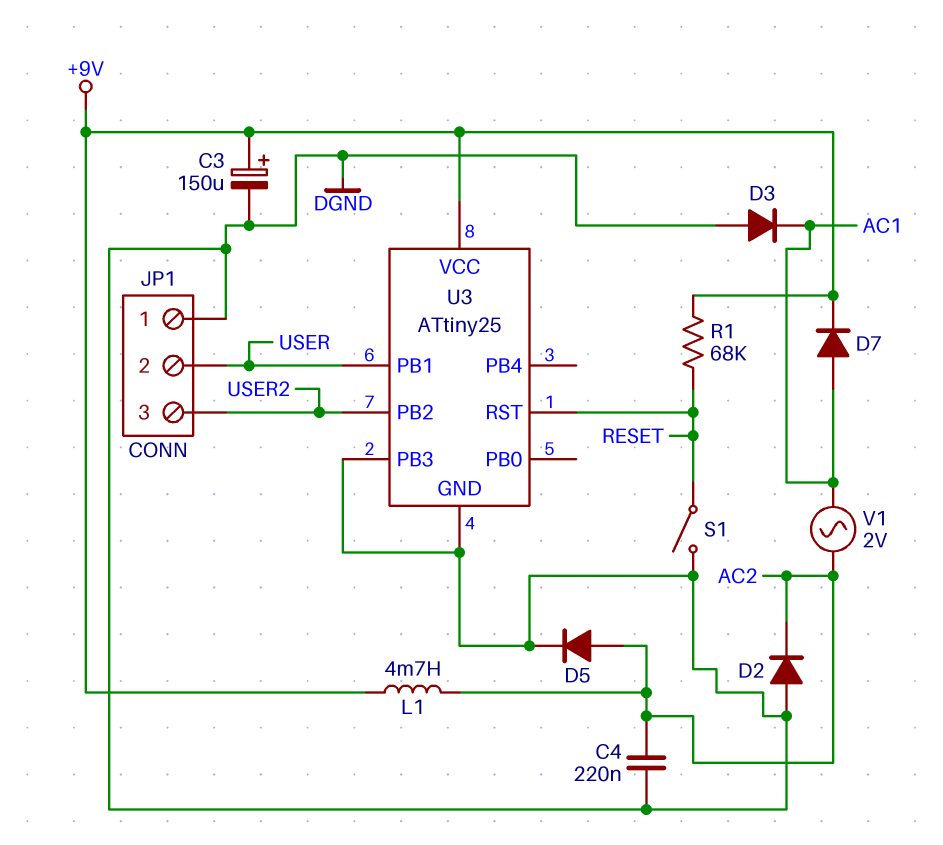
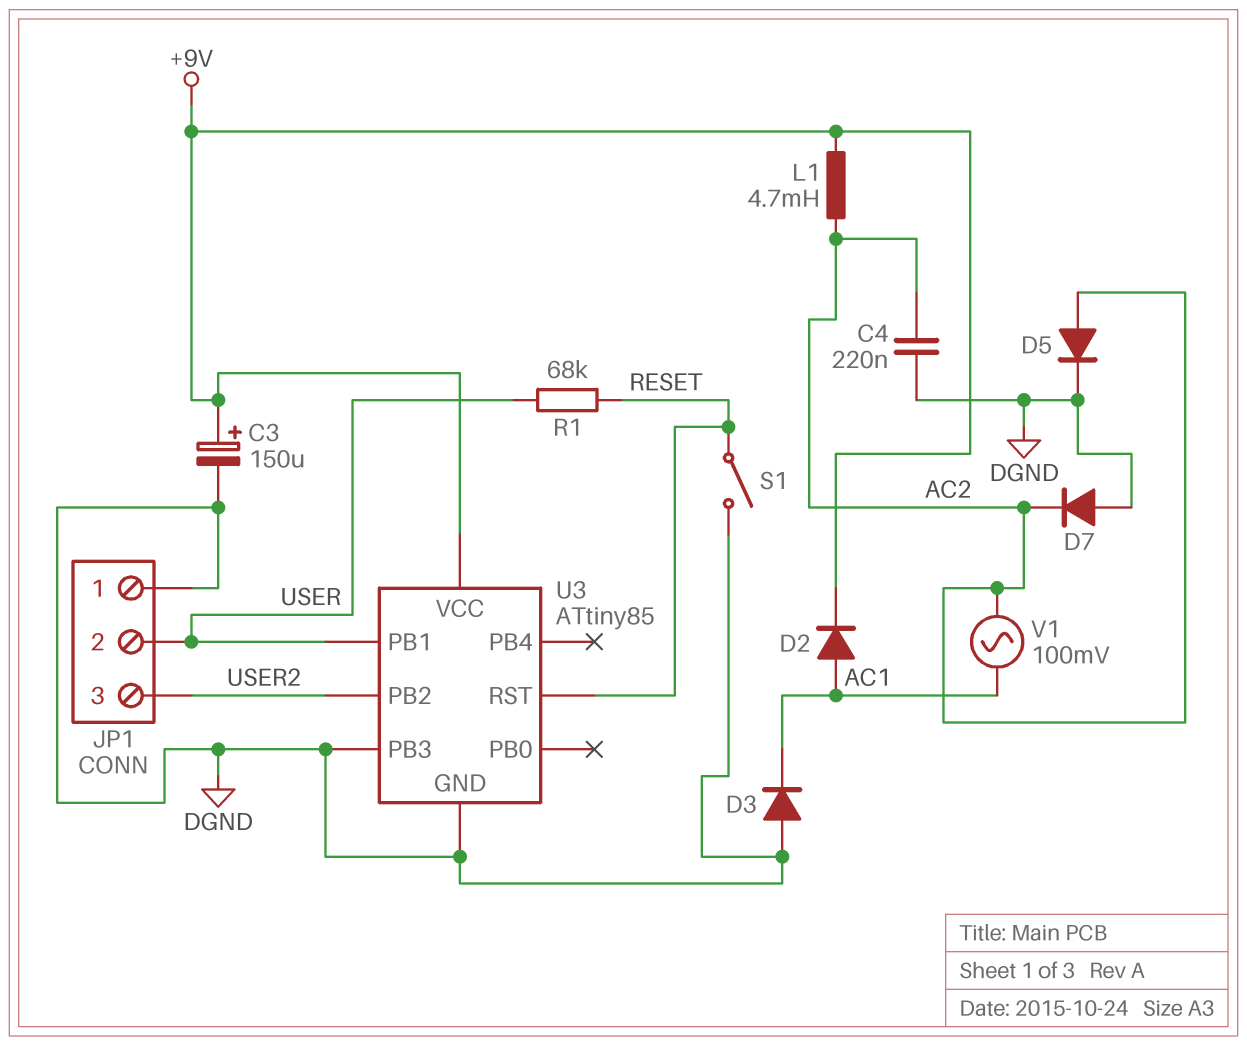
D2: diode (A DGND, K AC2) -> diode (A AC1, K +9V)
D7: diode (A AC1, K +9V) -> diode (A DGND, K AC2)
R1: 68k (+9V, RESET) -> 68k (RESET, USER)
U3: ATtiny25 -> ATtiny85
V1: AC 2V (AC1, AC2) -> AC 100mV (AC1, AC2)

